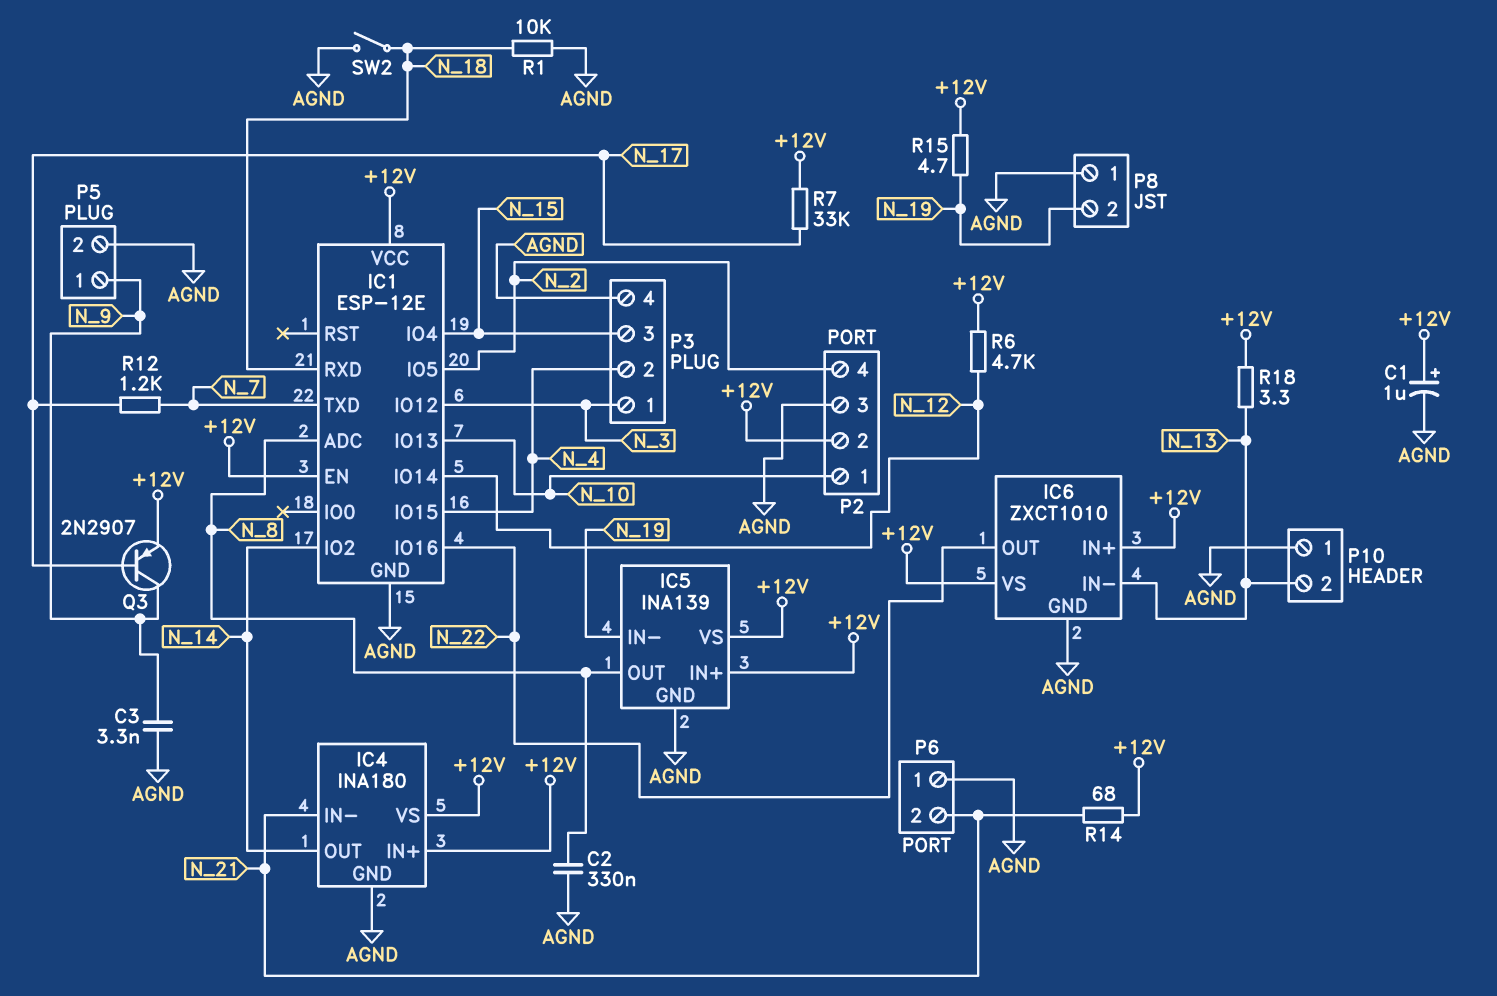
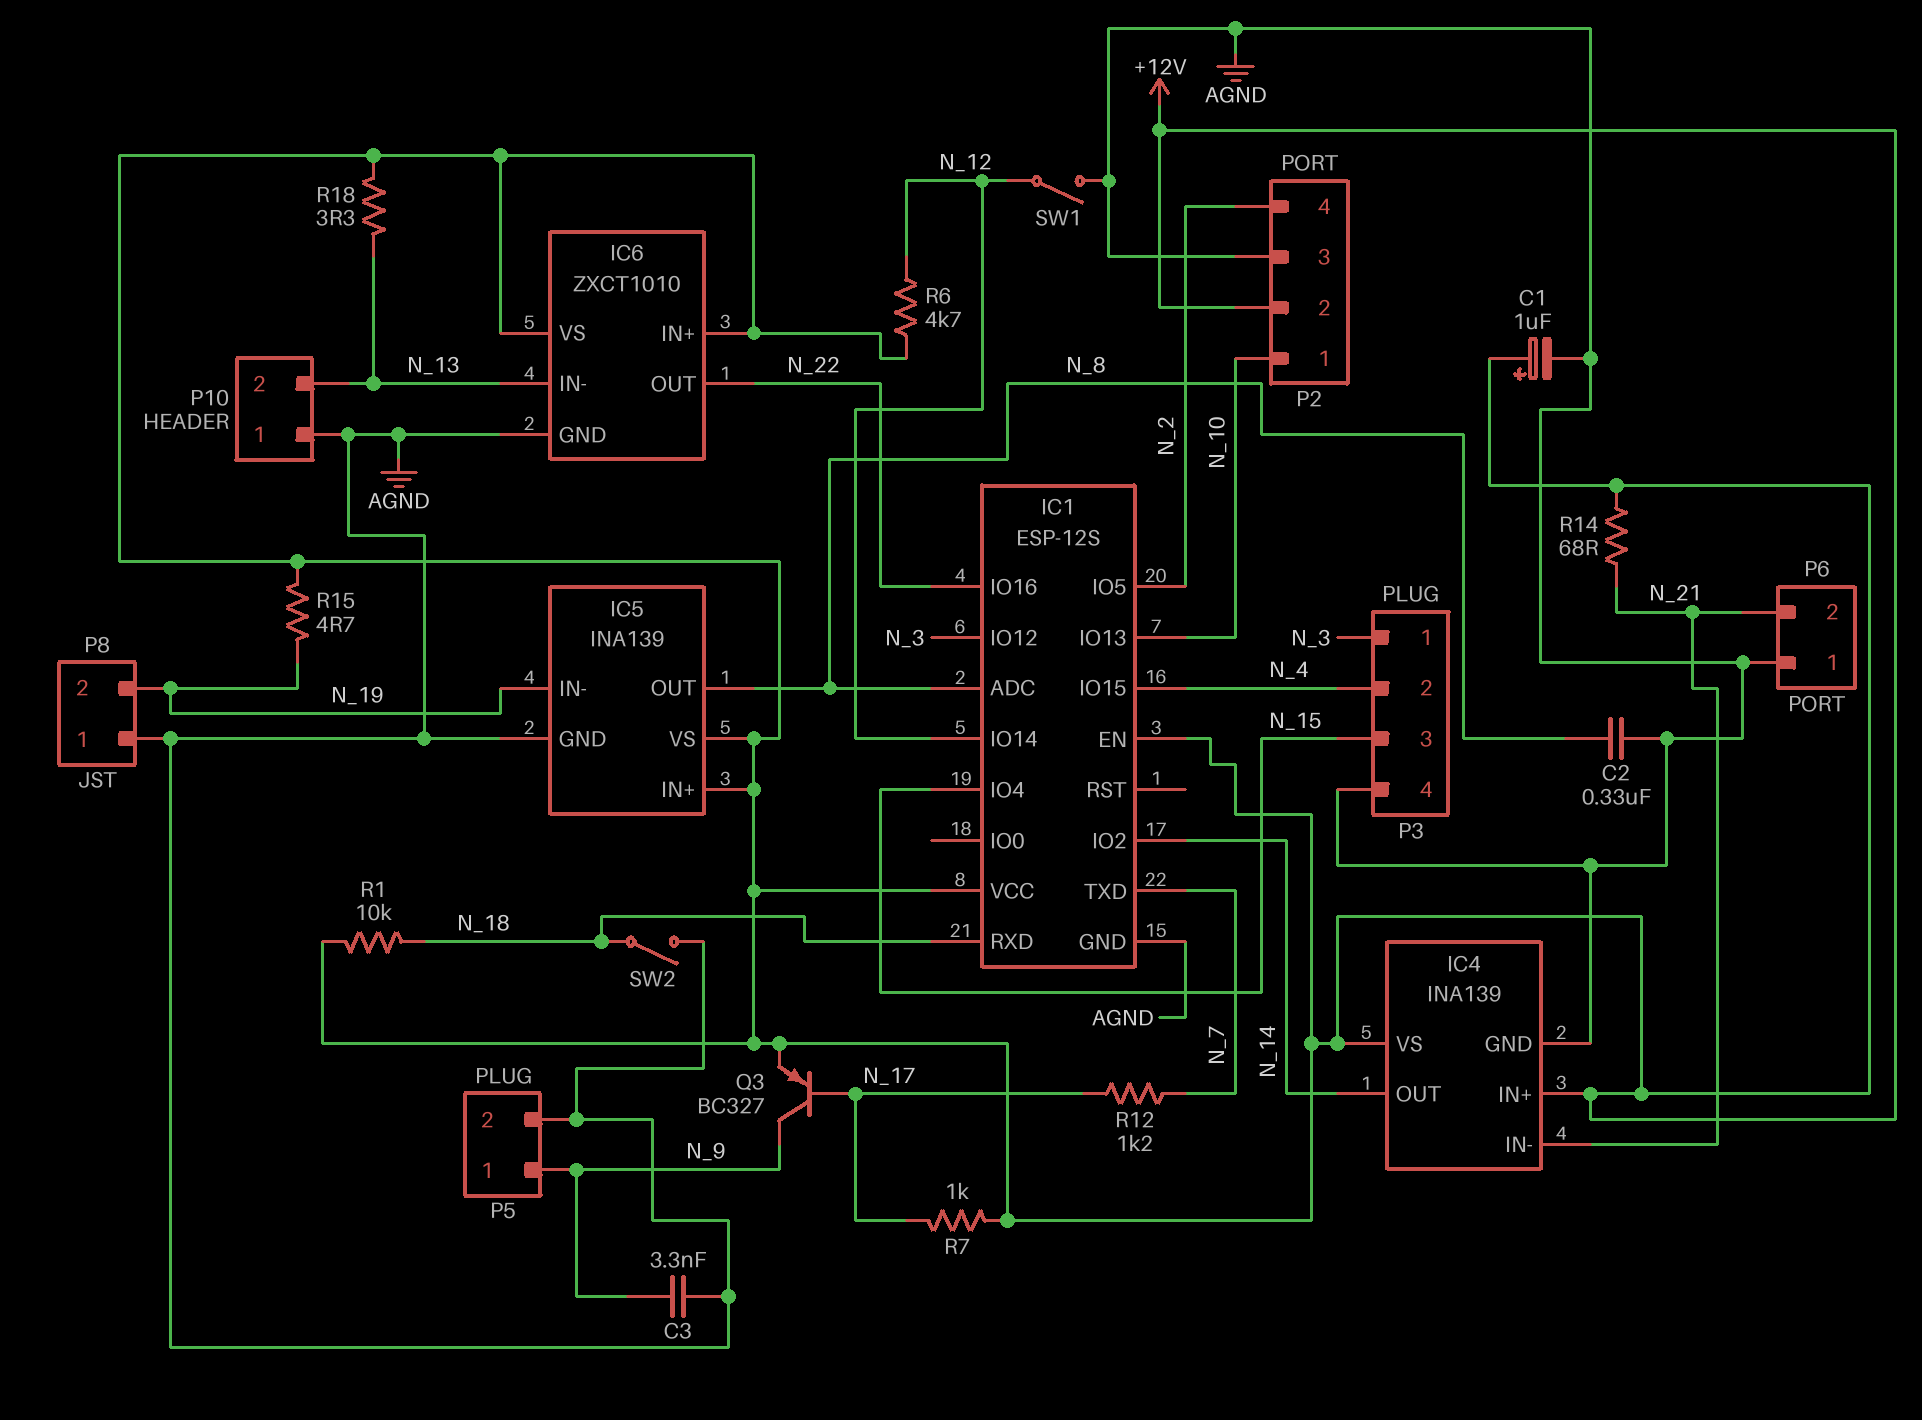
IC1: ESP-12E -> ESP-12S
IC4: INA180 -> INA139
Q3: PNP 2N2907 (B N_17, C N_9, E +12V) -> PNP BC327 (B N_17, C N_9, E +12V)
R1: 10k (AGND, N_18) -> 10k (+12V, N_18)
R7: 33k (+12V, N_17) -> 1k (+12V, N_17)
SW1: none -> switch (AGND, N_12)

